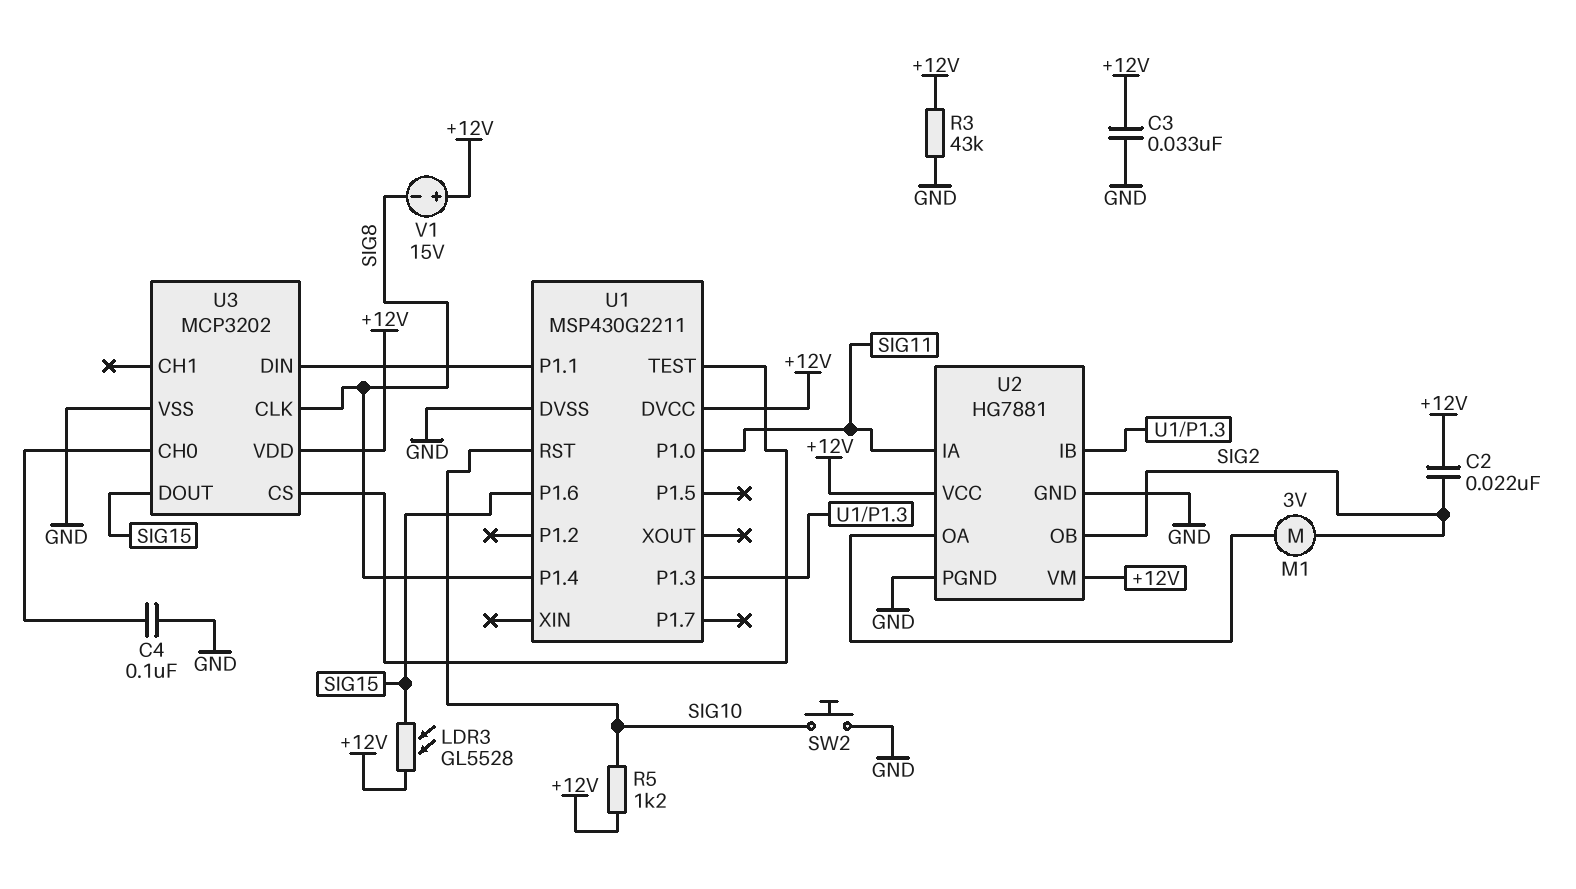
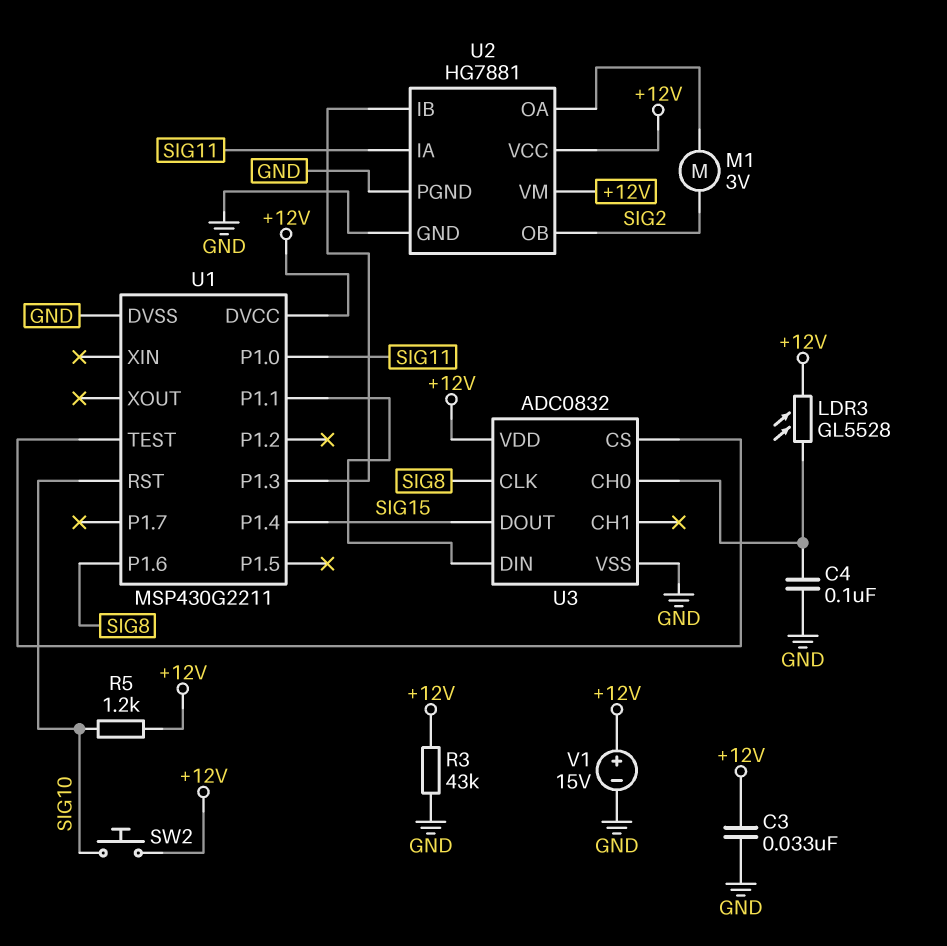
C2: 22nF (+12V, SIG2) -> none
LDR3: GL5528 (+12V, SIG15) -> GL5528 (+12V, U3/CH0)
SW2: button (GND, SIG10) -> button (+12V, SIG10)
U1 pin P1.4: SIG8 -> SIG15
U1 pin P1.6: SIG15 -> SIG8
U3: MCP3202 -> ADC0832
V1: 15V (plus +12V, minus SIG8) -> 15V (plus +12V, minus GND)

